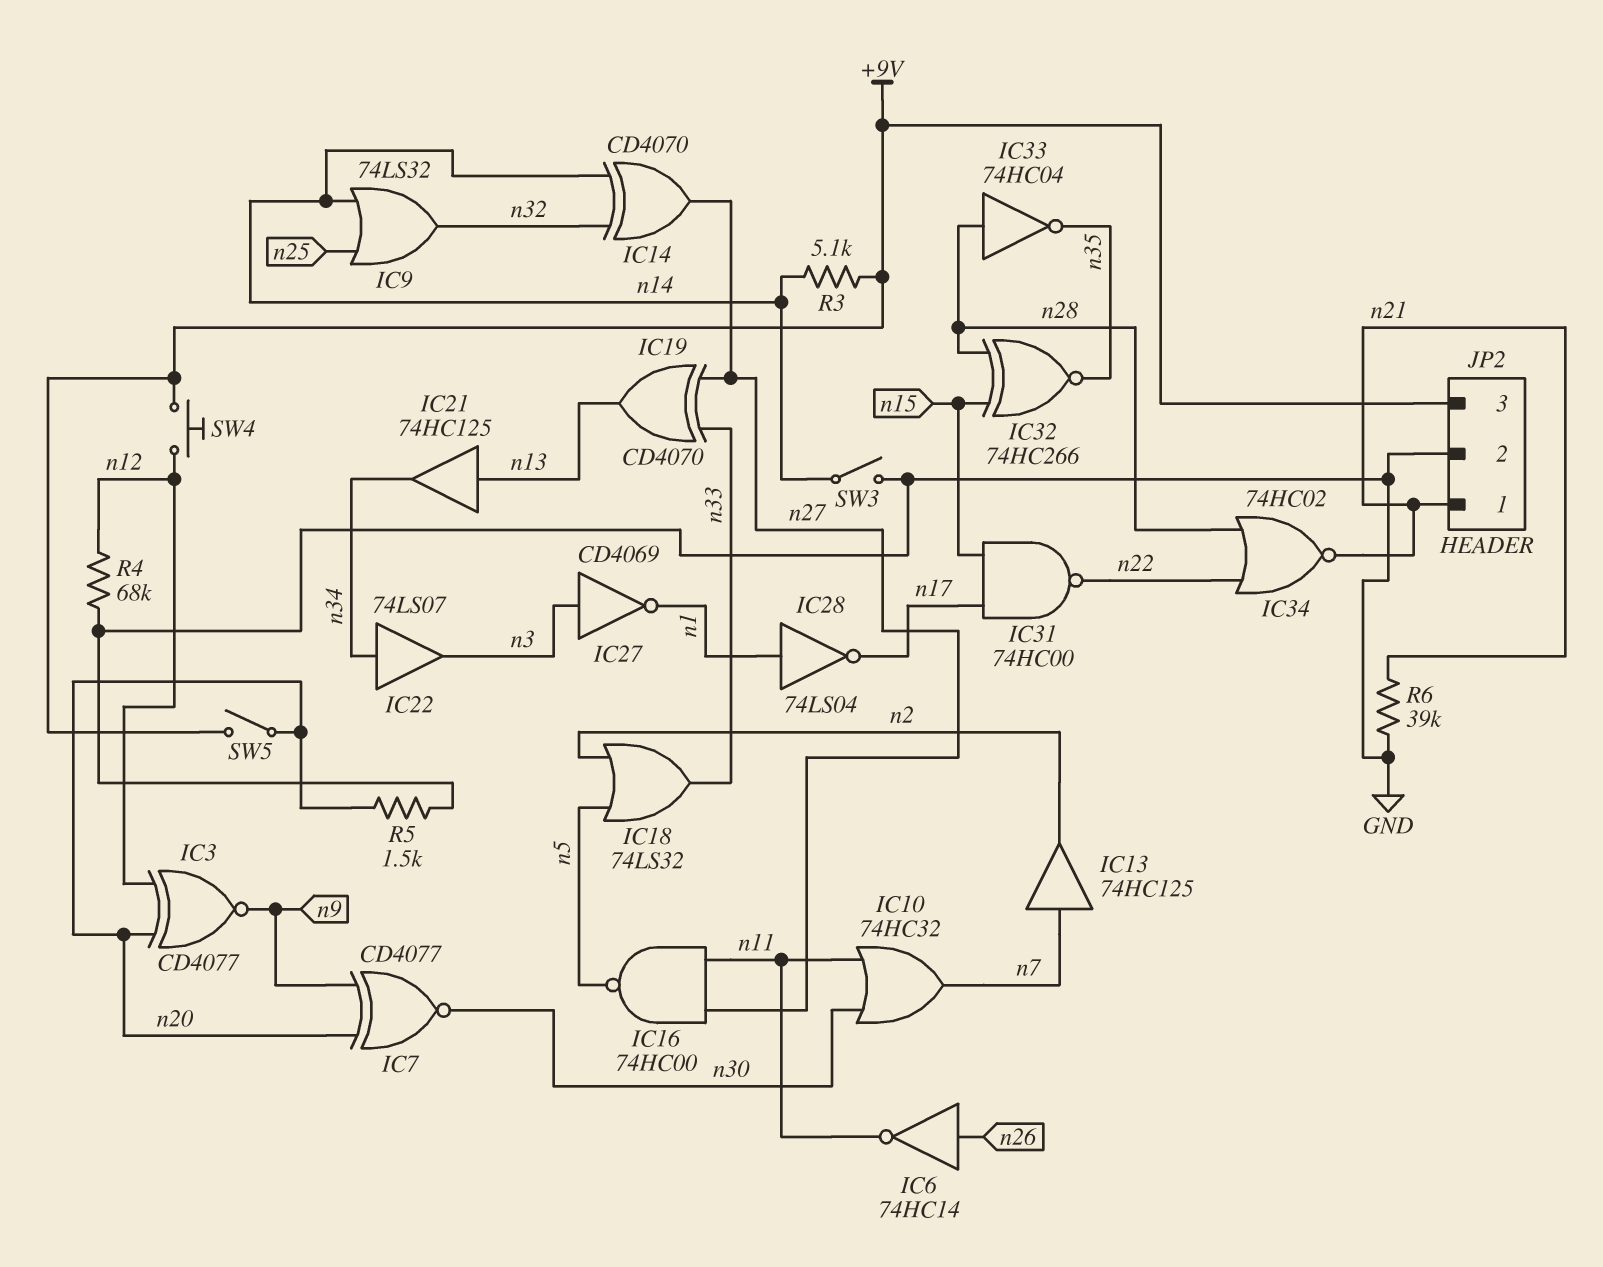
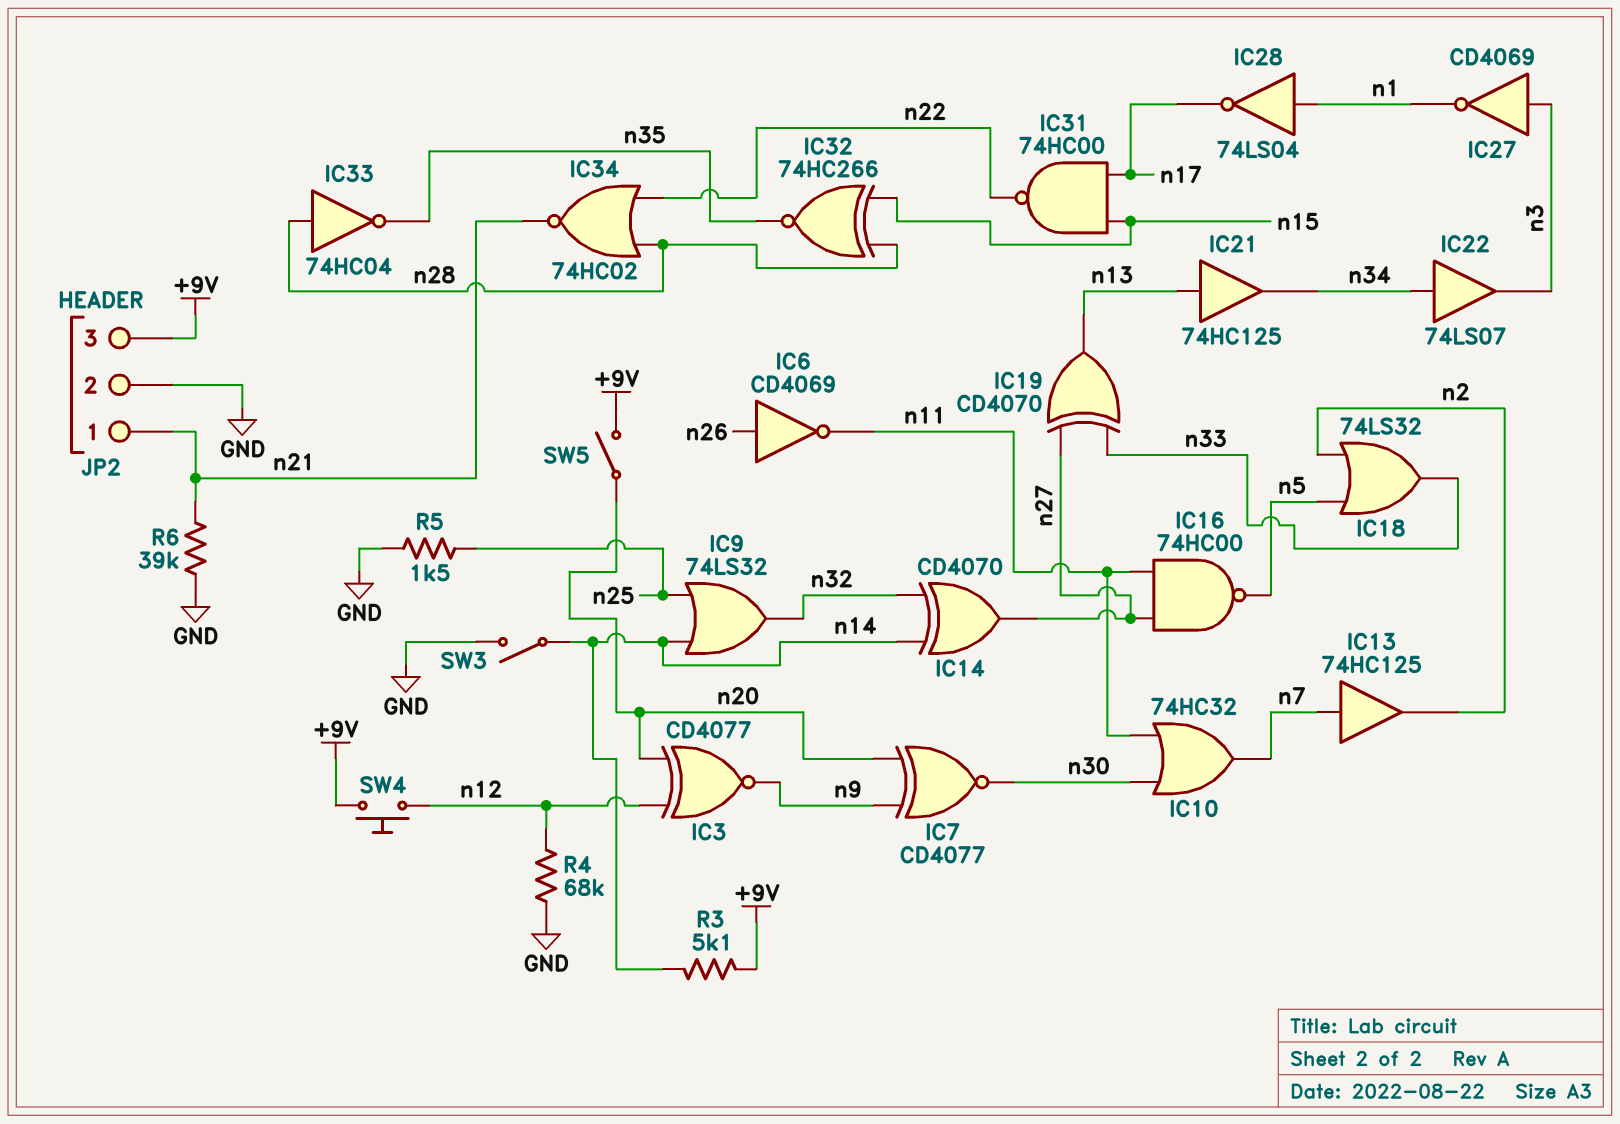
IC6: NOT 74HC14 (in n26, out n11) -> NOT CD4069 (in n26, out n11)
R5: 1.5k (GND, n20) -> 1.5k (GND, n25)

